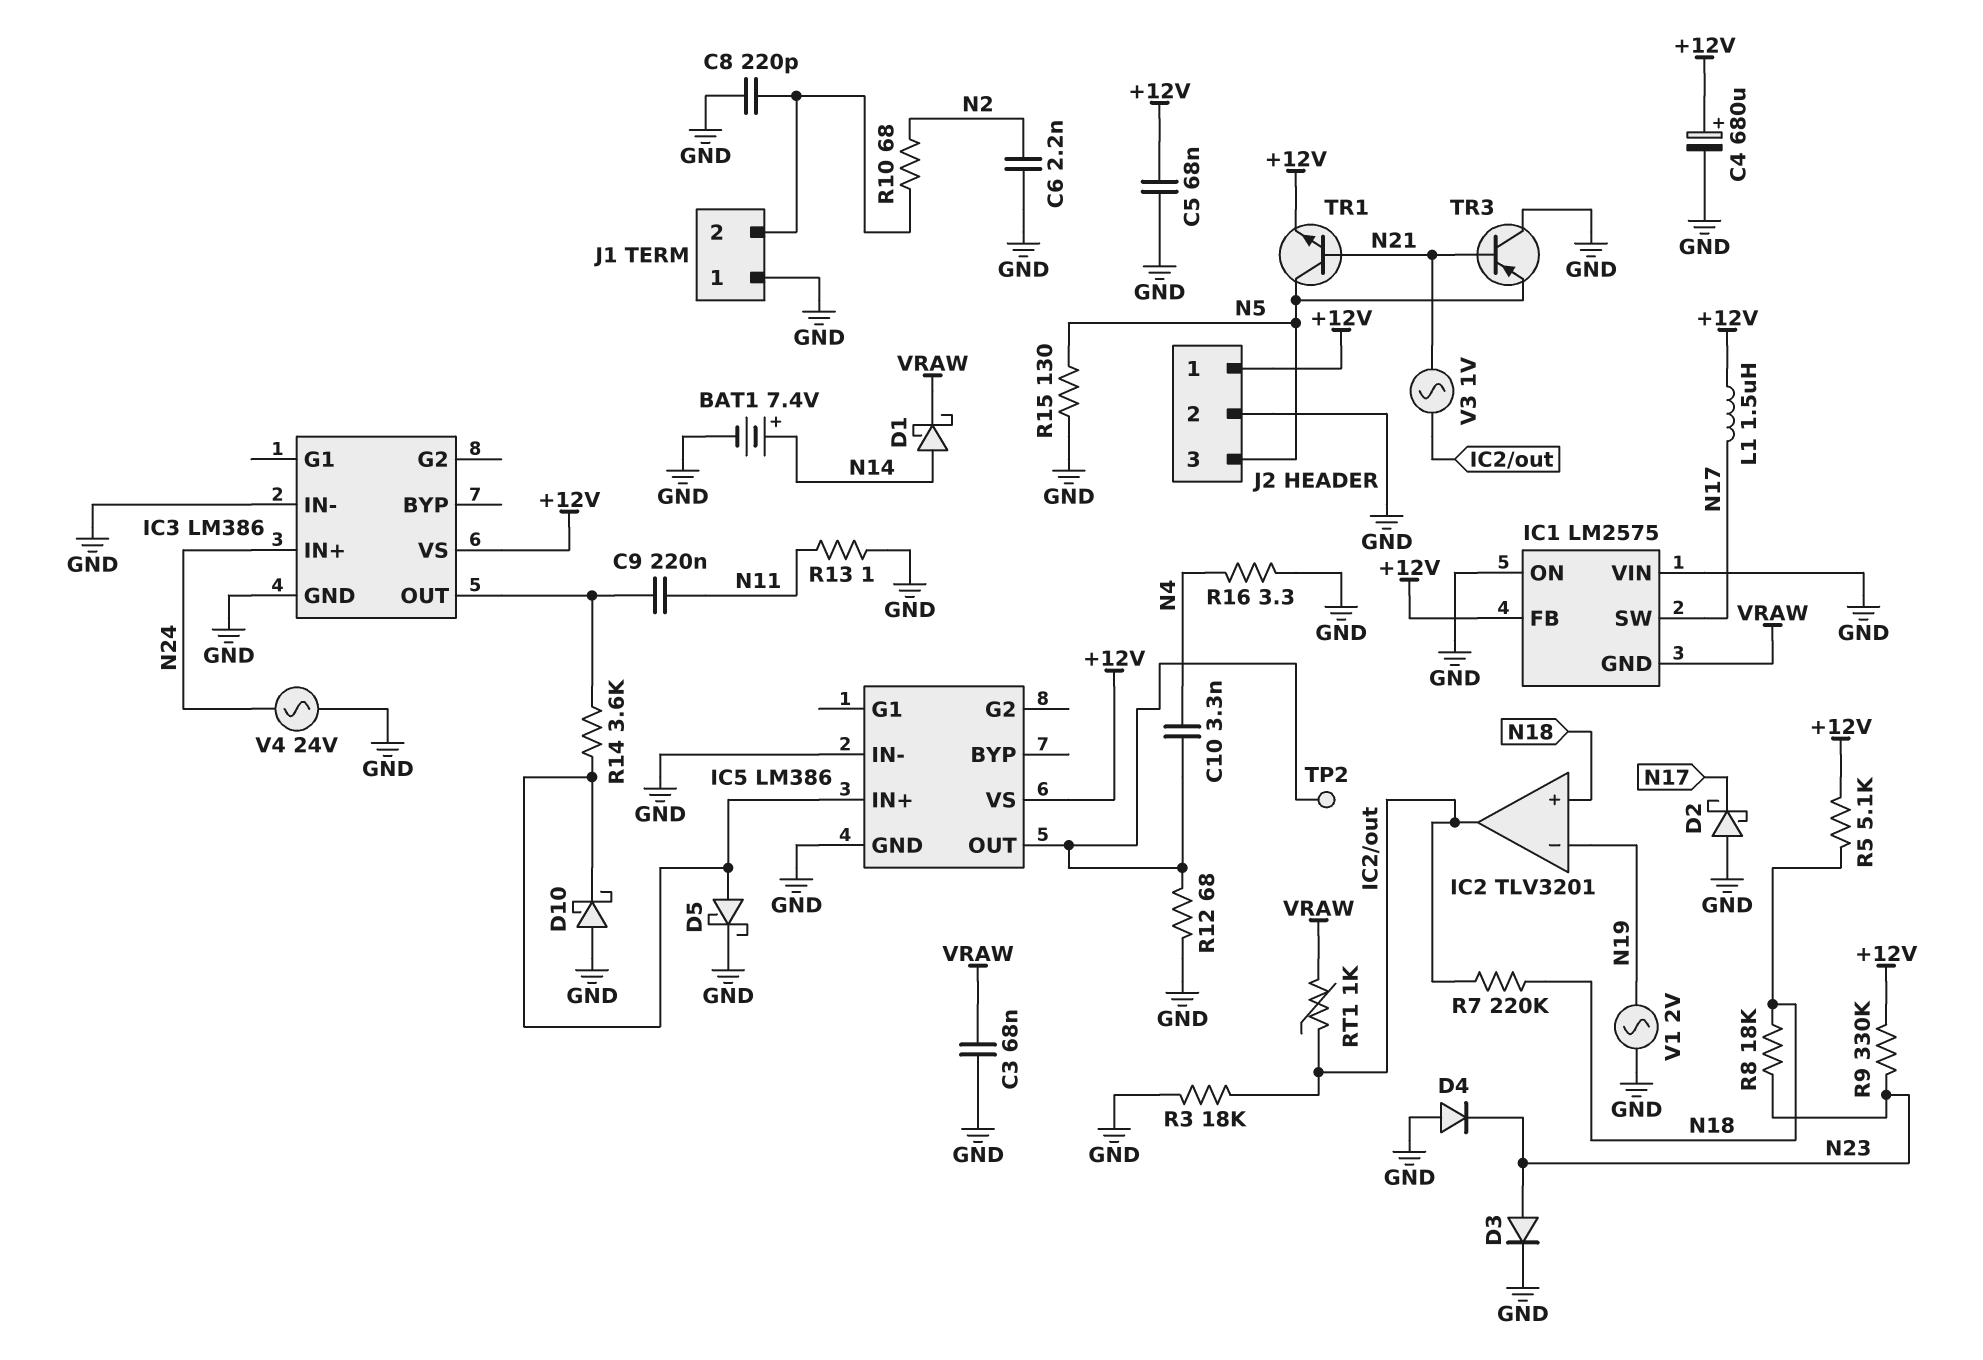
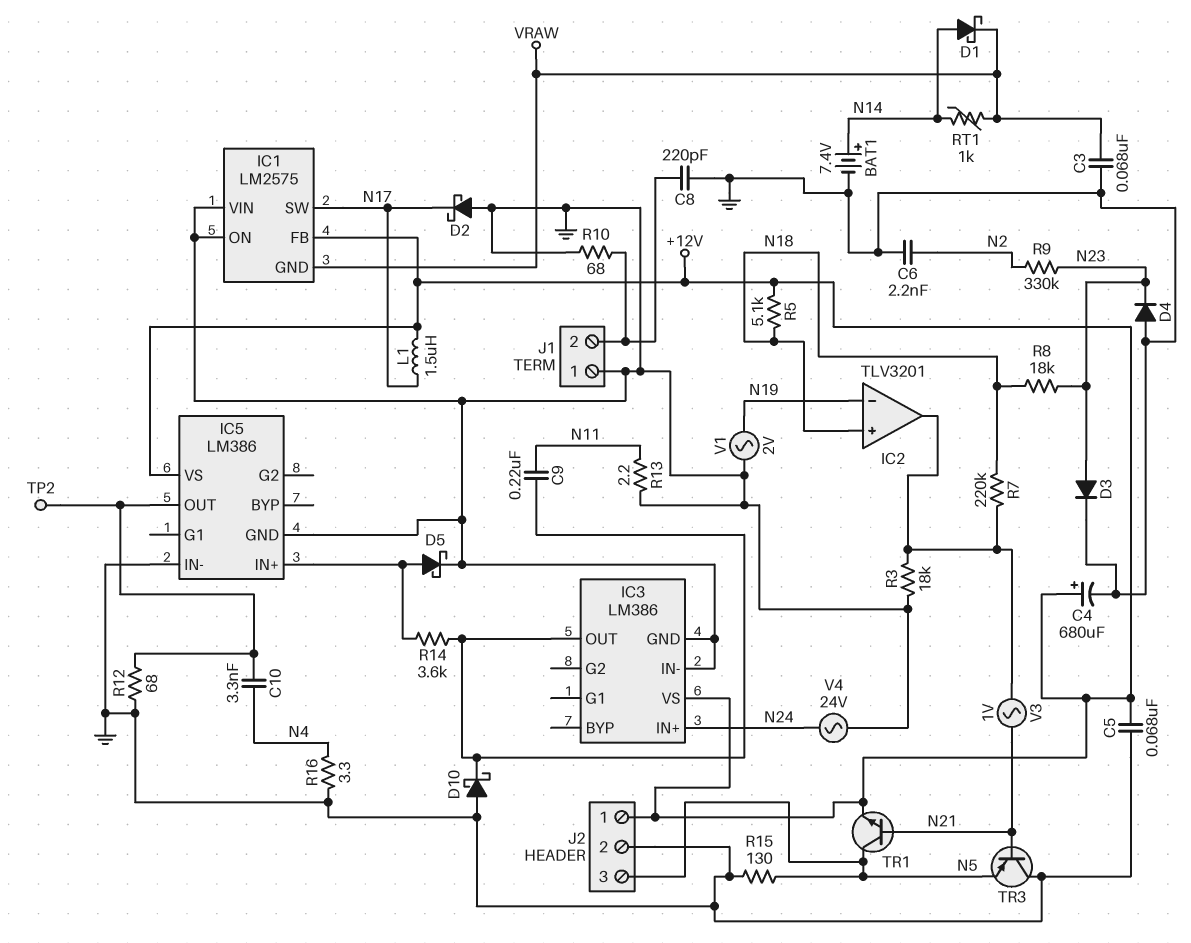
D10: schottky (A GND, K IC5/IN+) -> schottky (A GND, K IC3/OUT)
R9: 330k (+12V, N23) -> 330k (N2, N23)
R10: 68 (J1/2, N2) -> 68 (GND, J1/2)
R13: 1 (GND, N11) -> 2.2 (GND, N11)
RT1: 1k (IC2/out, VRAW) -> 1k (N14, VRAW)

